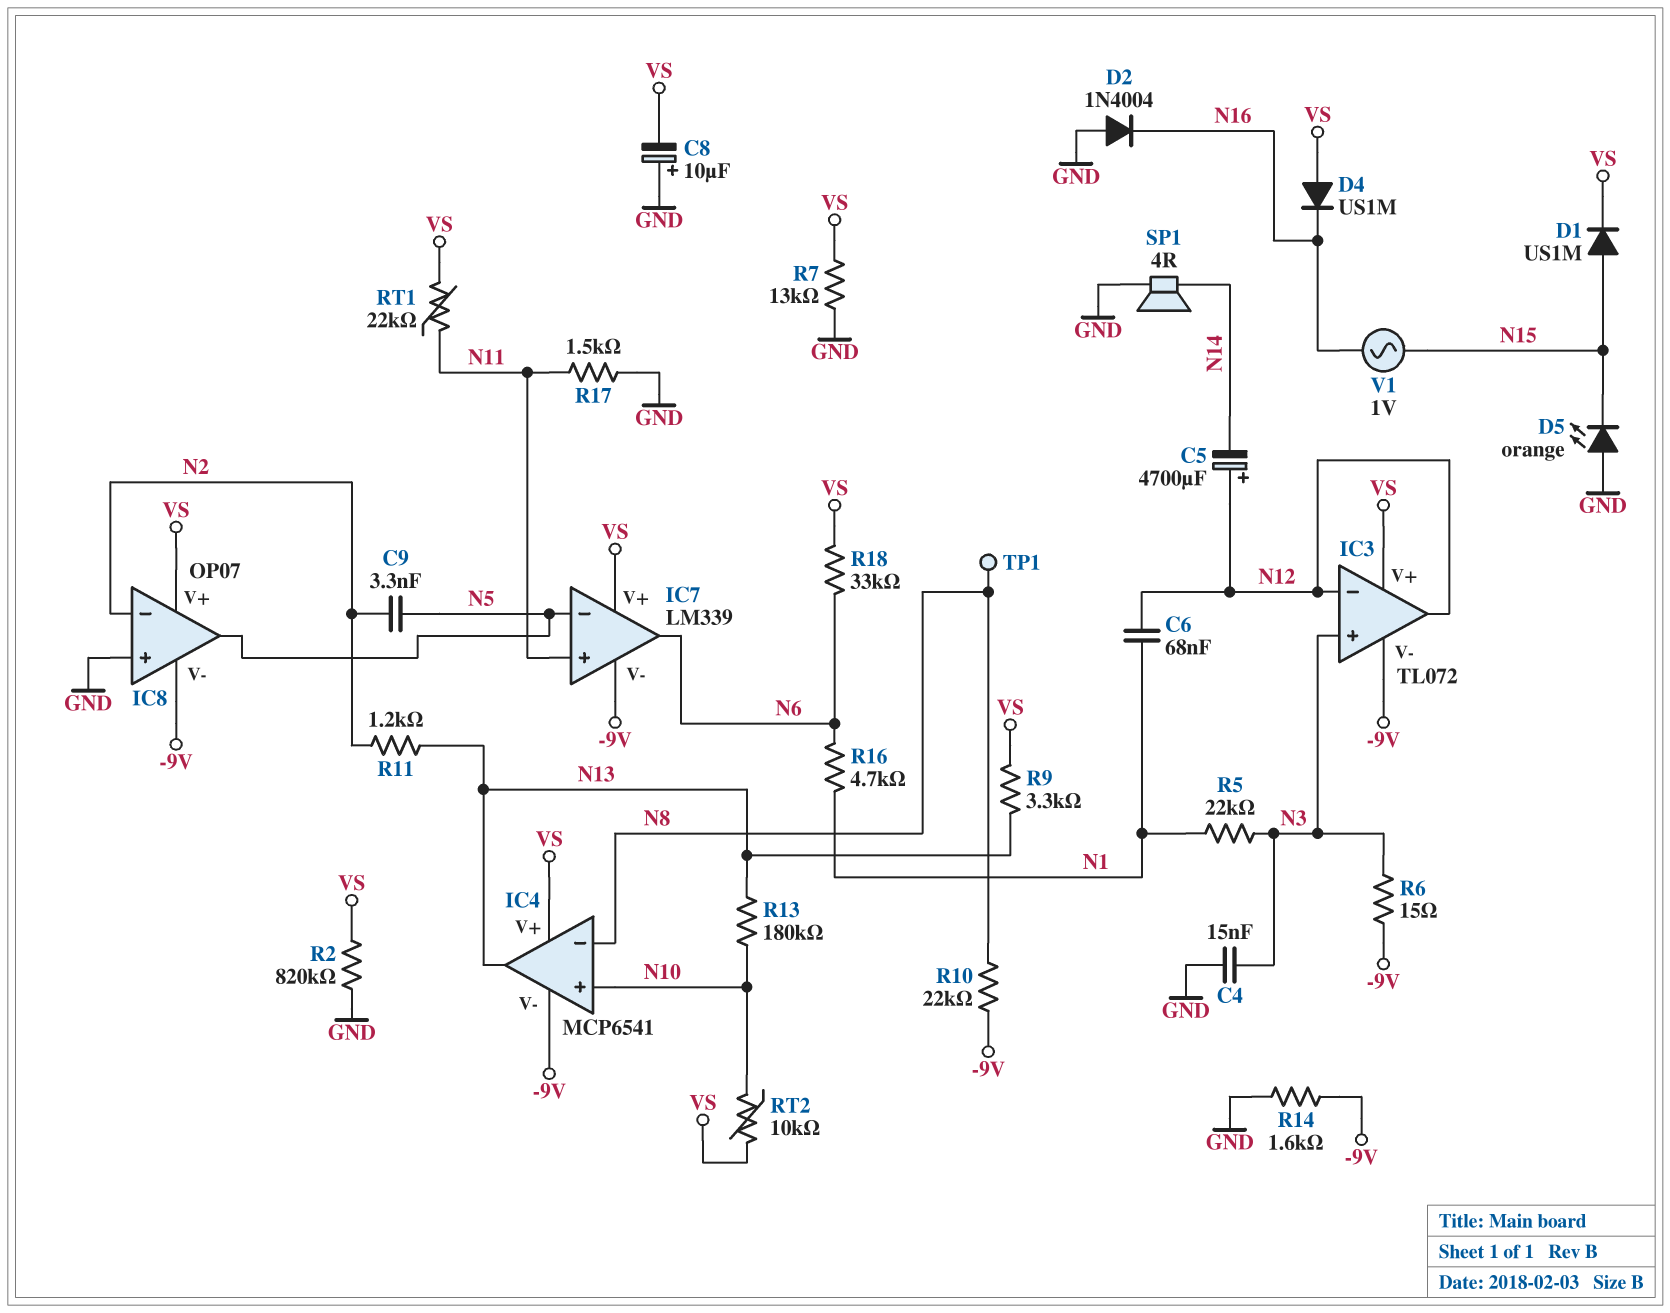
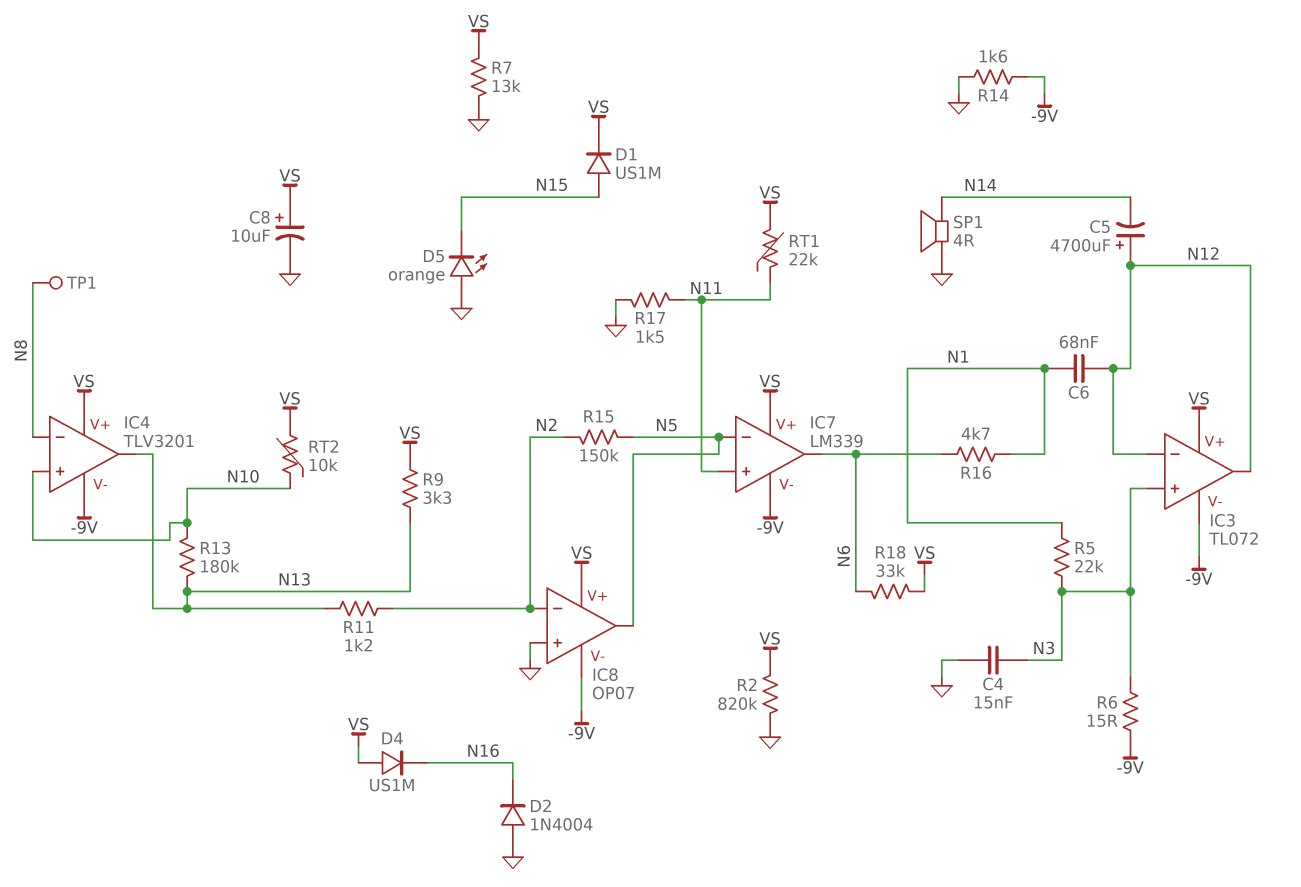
C8: 10uF (plus GND, minus VS) -> 10uF (plus VS, minus GND)
C9: 3.3nF (N2, N5) -> none
IC4: MCP6541 -> TLV3201
R10: 22k (-9V, N8) -> none
R15: none -> 150k (N2, N5)
V1: AC 1V (N15, N16) -> none

